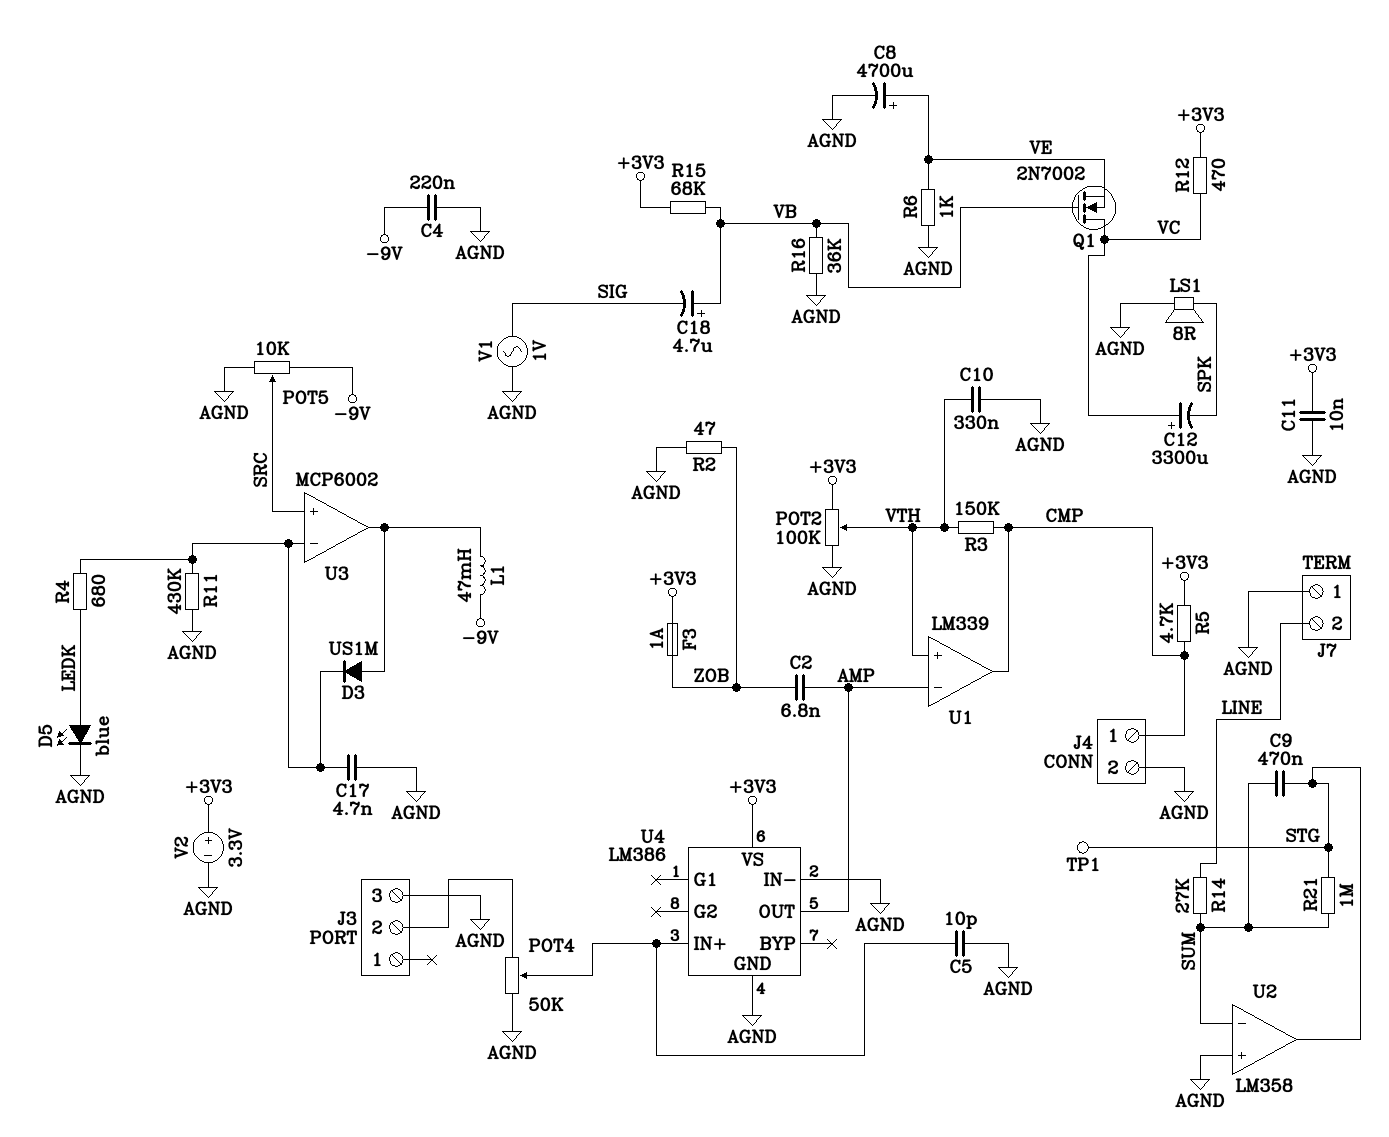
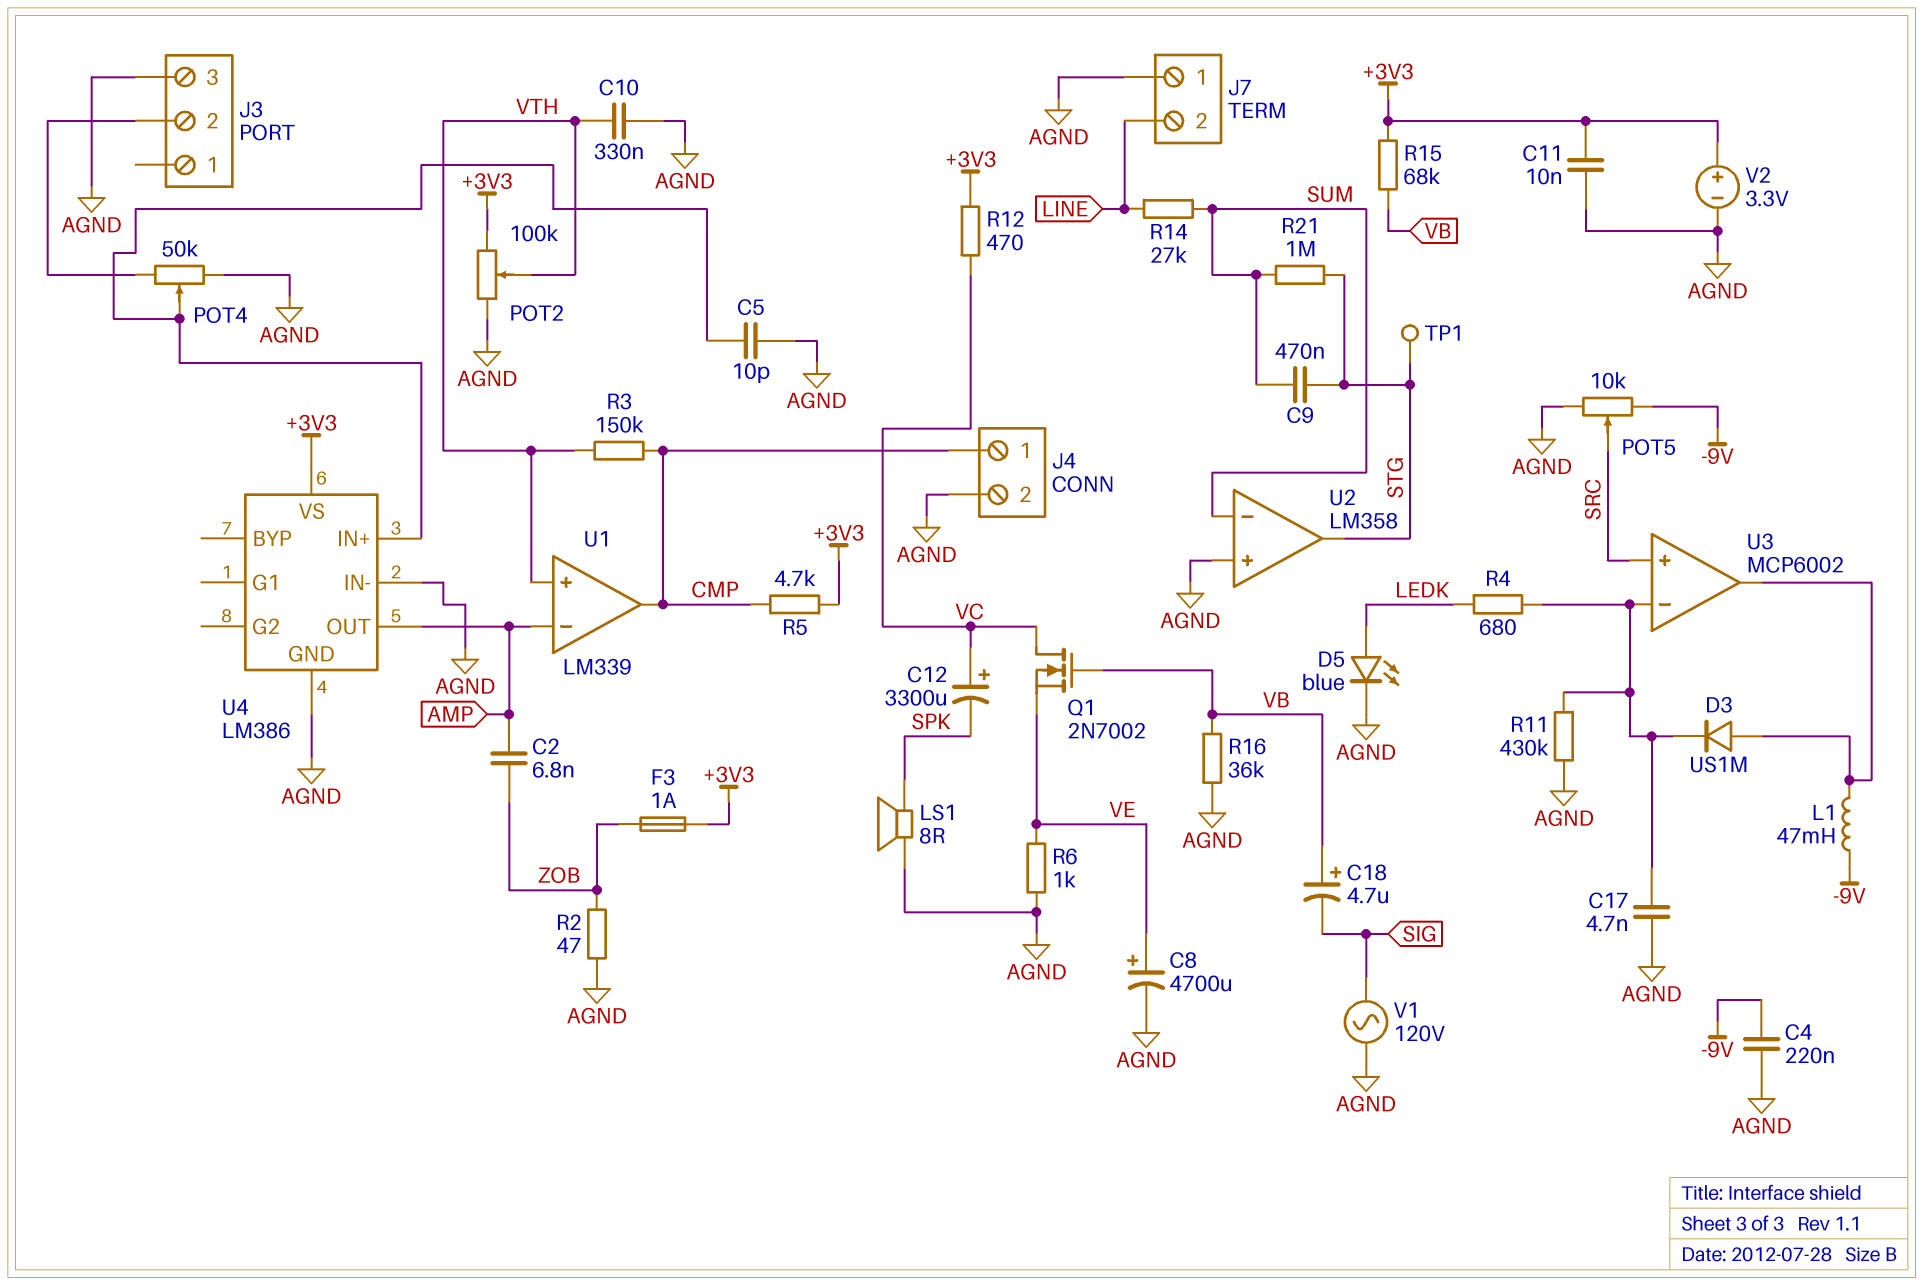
V1: AC 1V (AGND, SIG) -> AC 120V (AGND, SIG)

